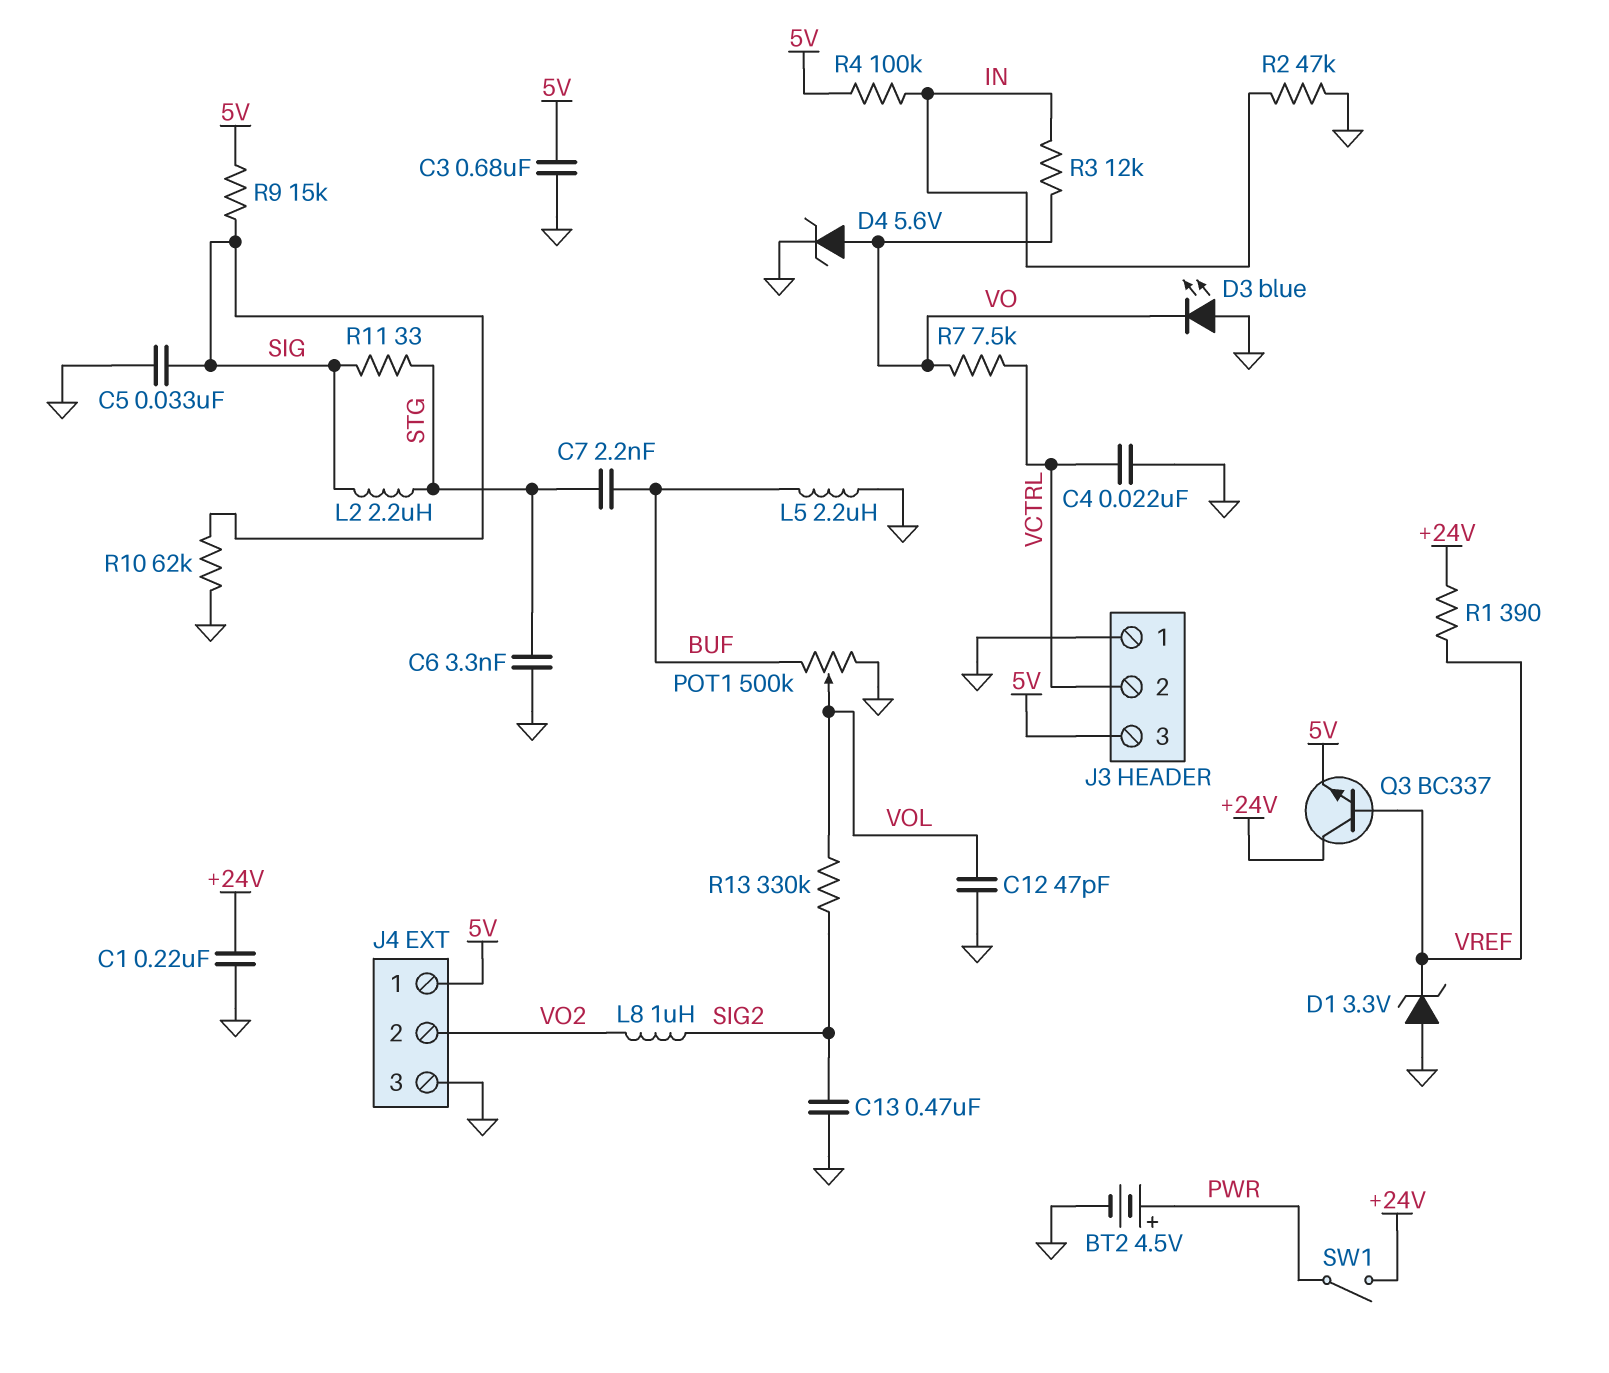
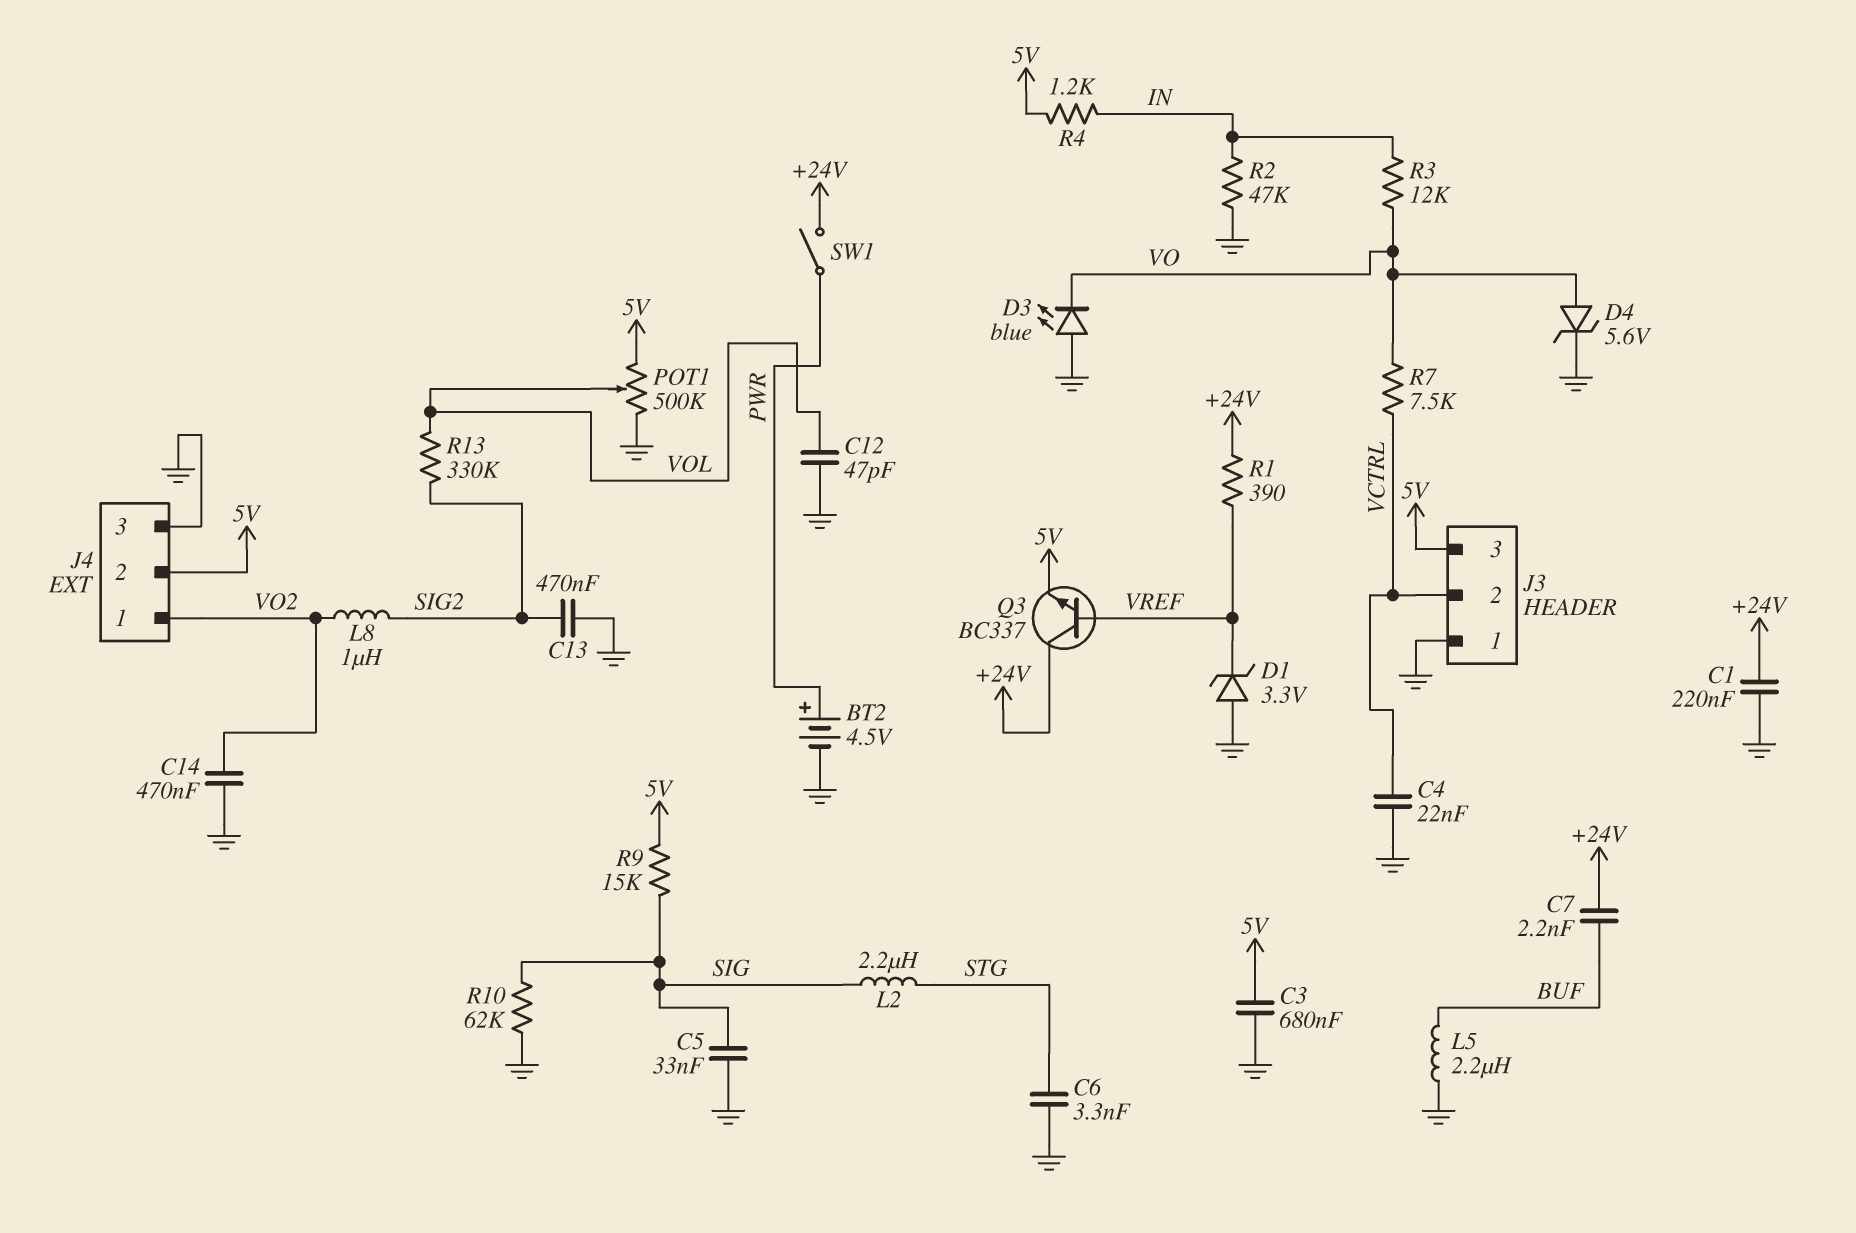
C7: 2.2nF (BUF, STG) -> 2.2nF (+24V, BUF)
C14: none -> 470nF (GND, VO2)
J4 pin 1: 5V -> VO2
J4 pin 2: VO2 -> 5V
POT1: 500k (BUF, GND, wiper VOL) -> 500k (5V, GND, wiper VOL)
R4: 100k (5V, IN) -> 1.2k (5V, IN)
R11: 33 (SIG, STG) -> none

